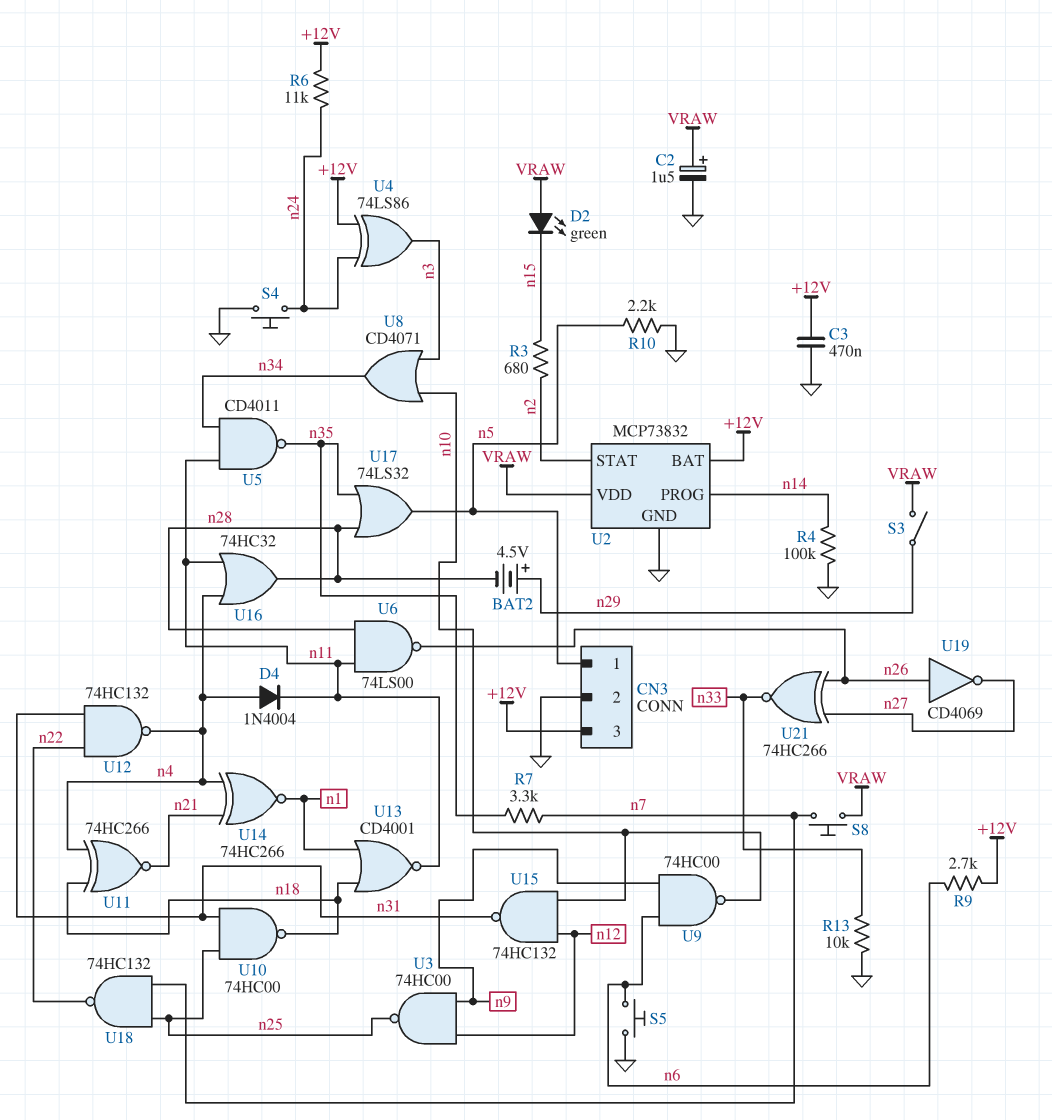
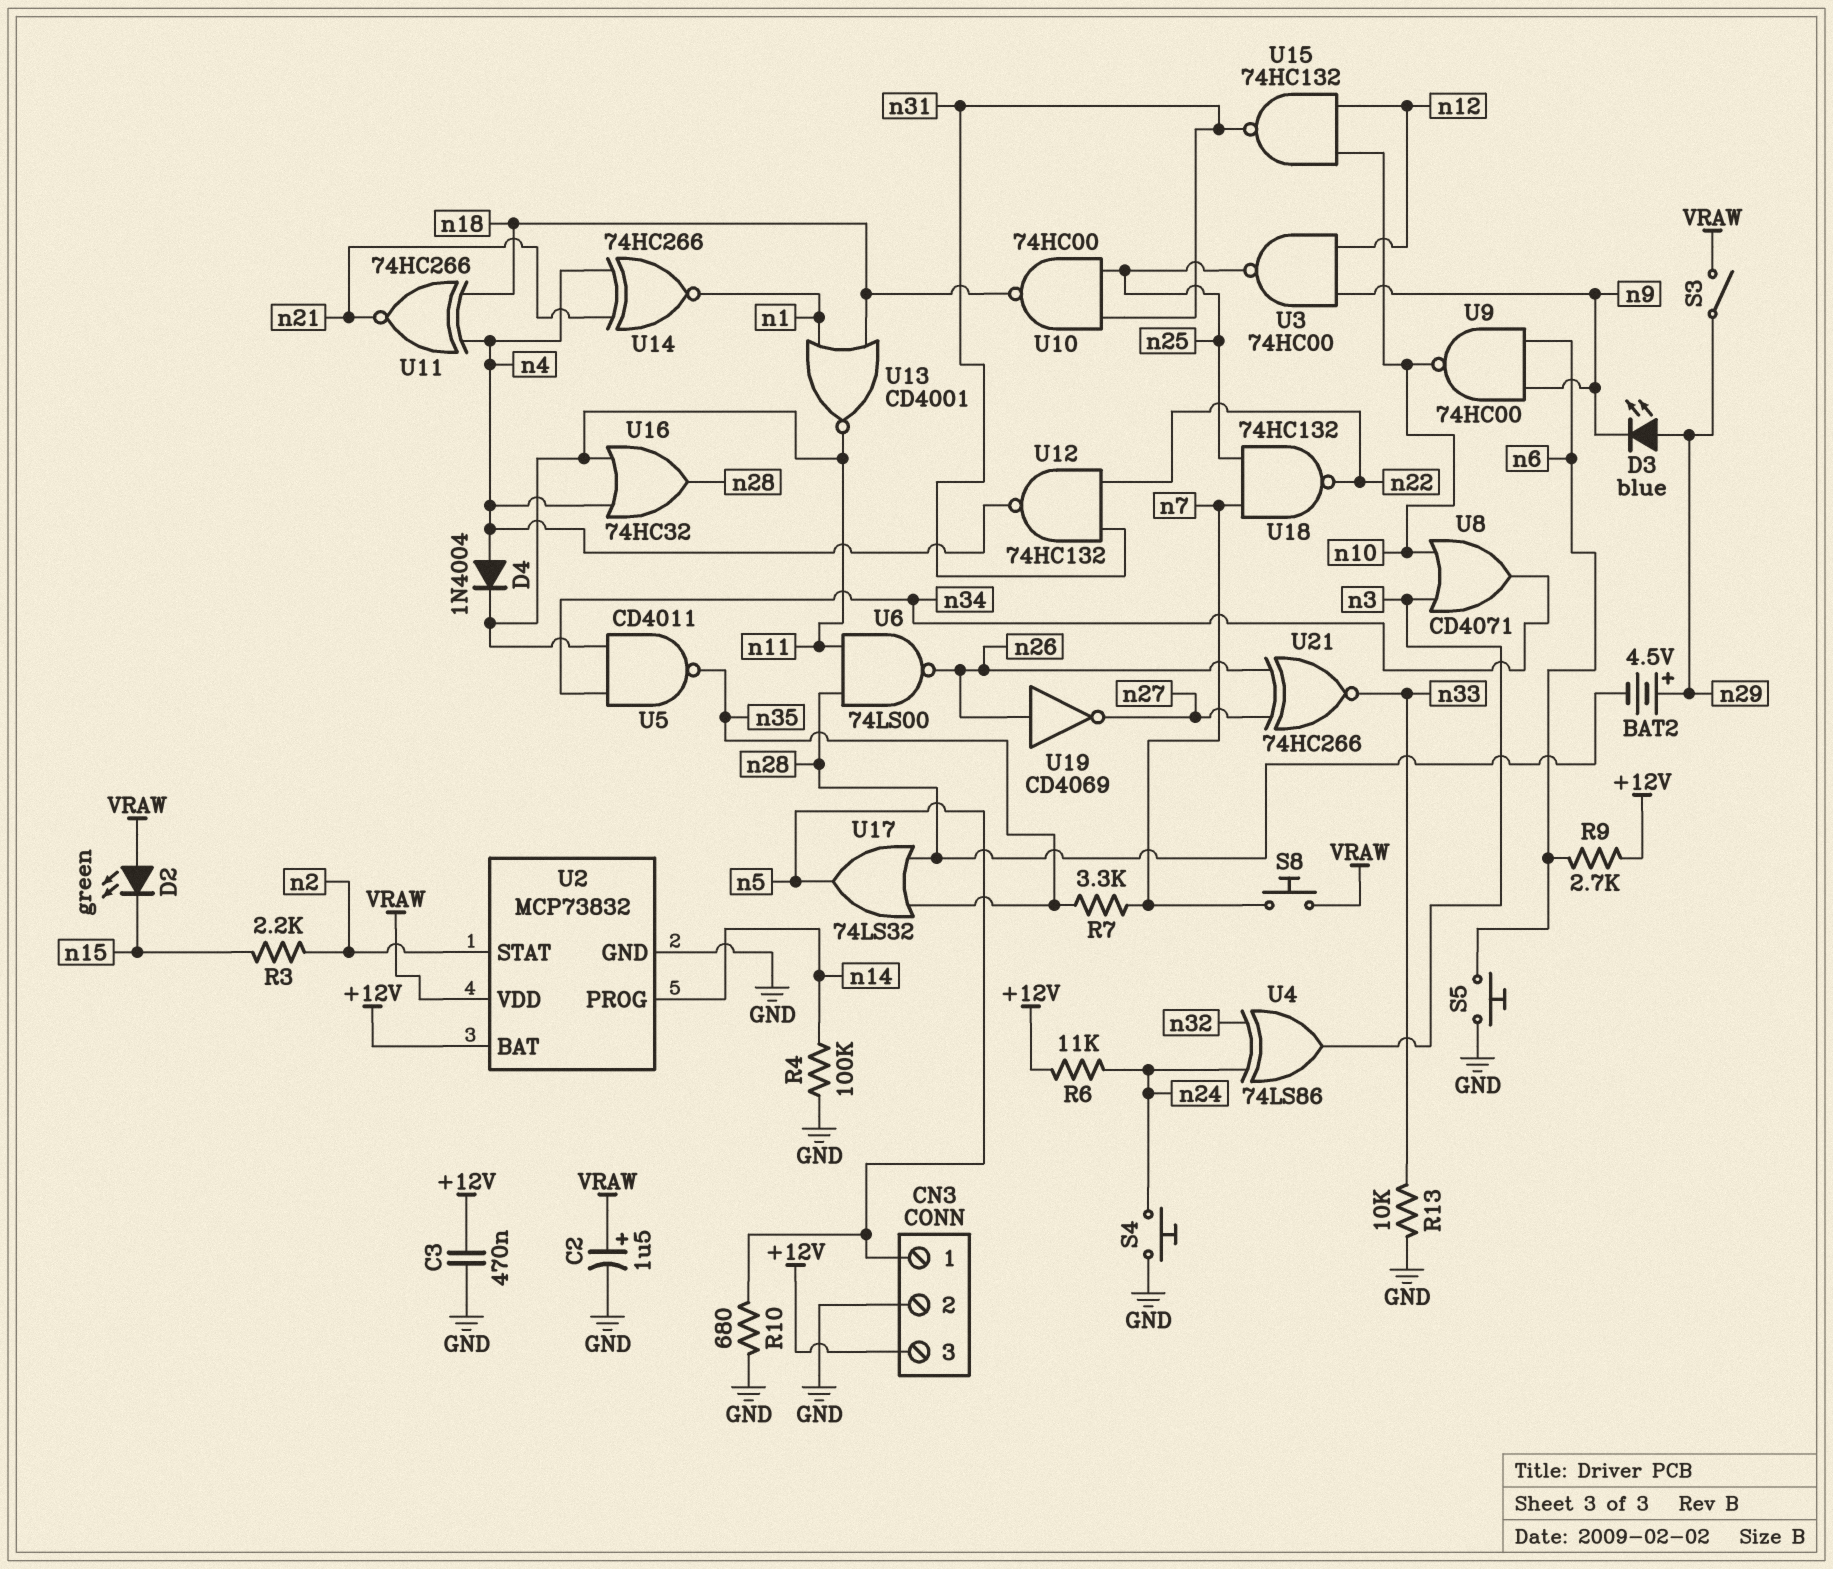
D3: none -> LED blue (A n29, K n9)
R3: 680 (n2, n15) -> 2.2k (n2, n15)
R10: 2.2k (GND, n5) -> 680 (GND, n5)
U4: XOR 74LS86 (in +12V, in n24, out n3) -> XOR 74LS86 (in n24, in n32, out n3)

